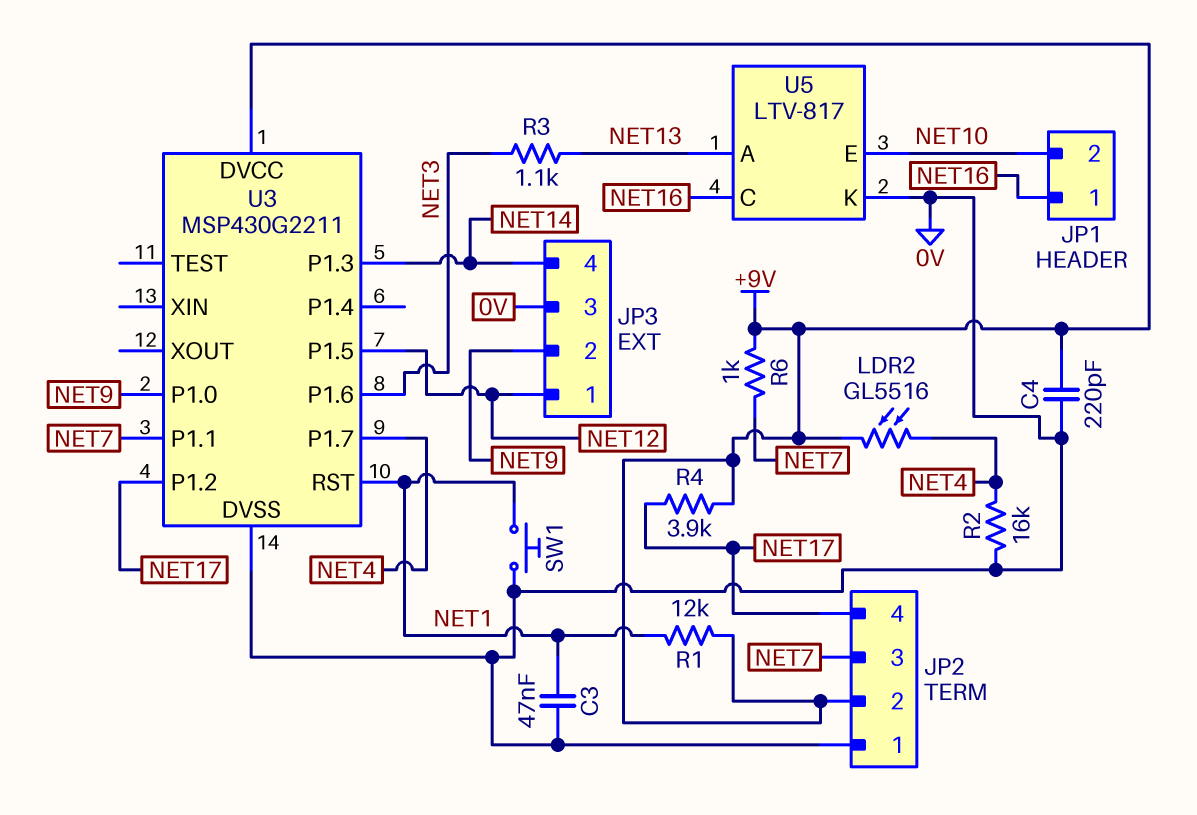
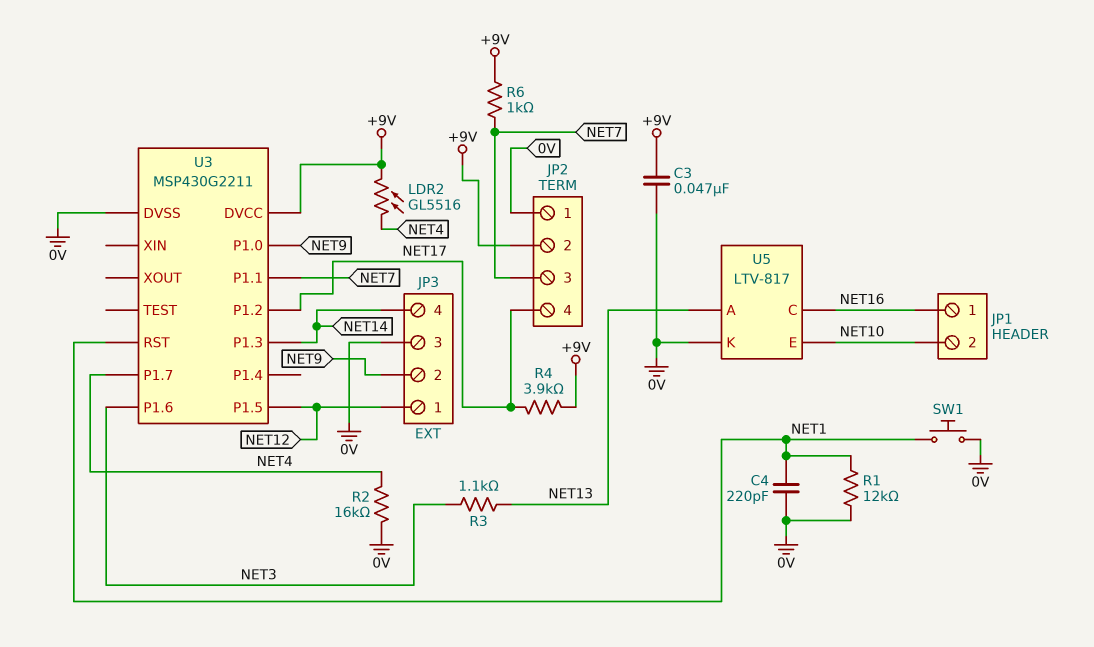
C3: 47nF (0V, NET1) -> 47nF (+9V, 0V)
C4: 220pF (+9V, 0V) -> 220pF (0V, NET1)
R1: 12k (+9V, NET1) -> 12k (0V, NET1)

